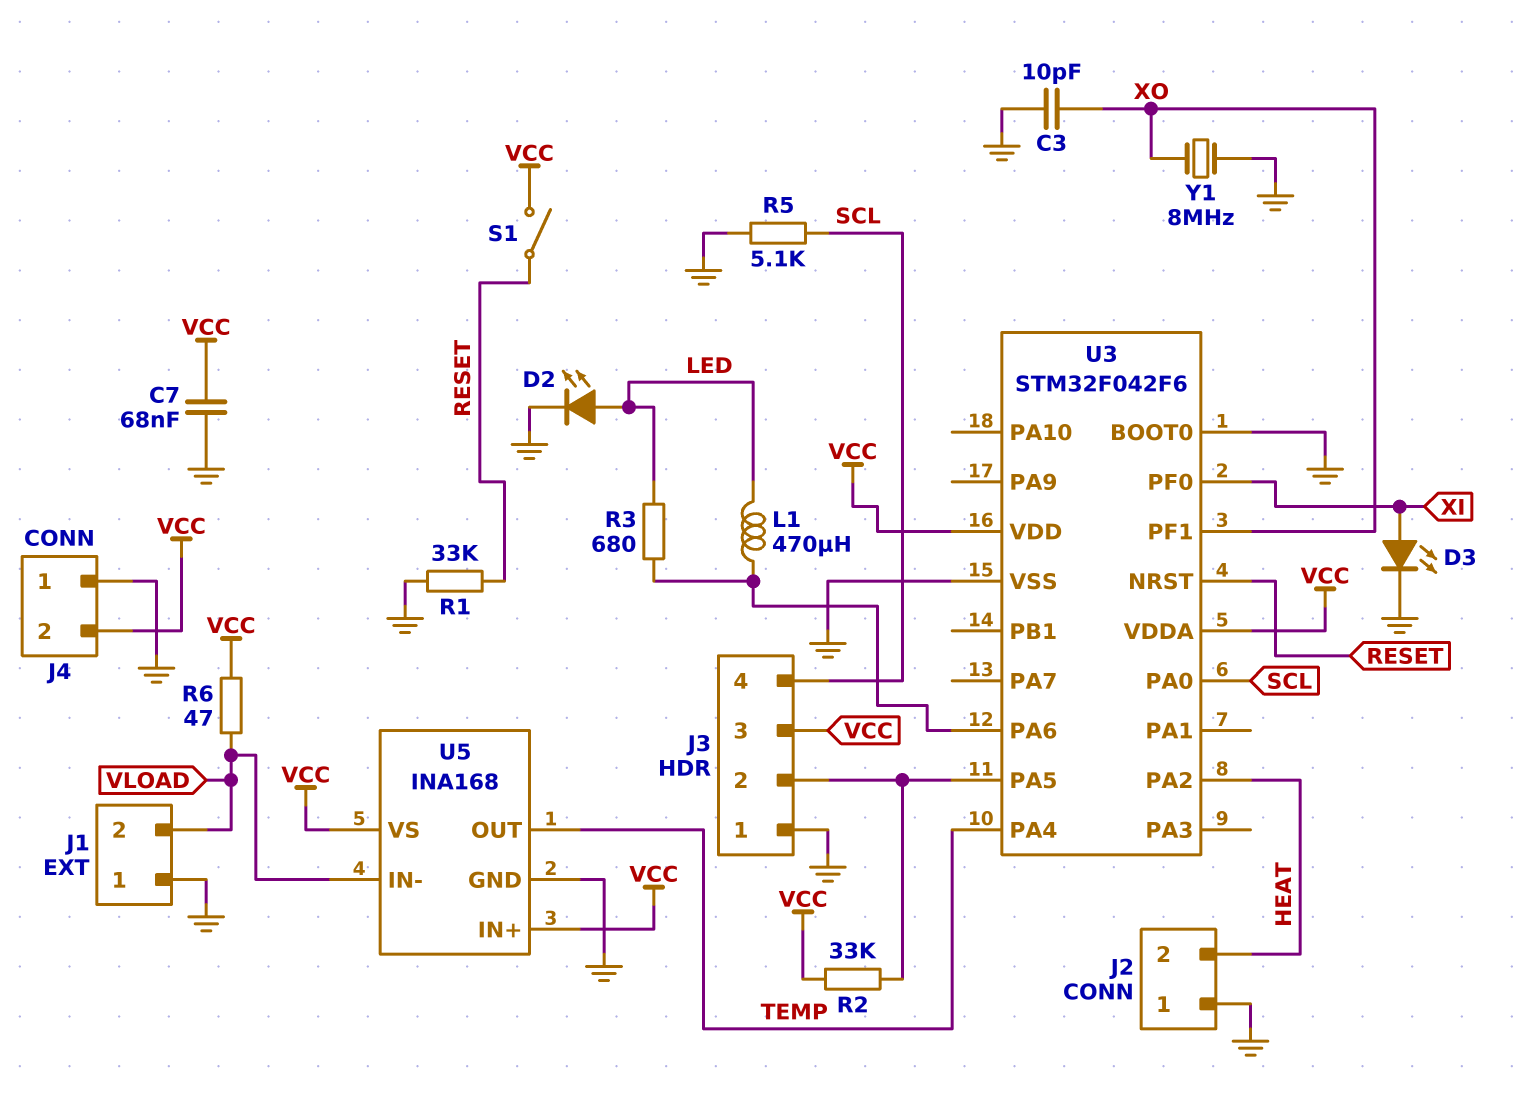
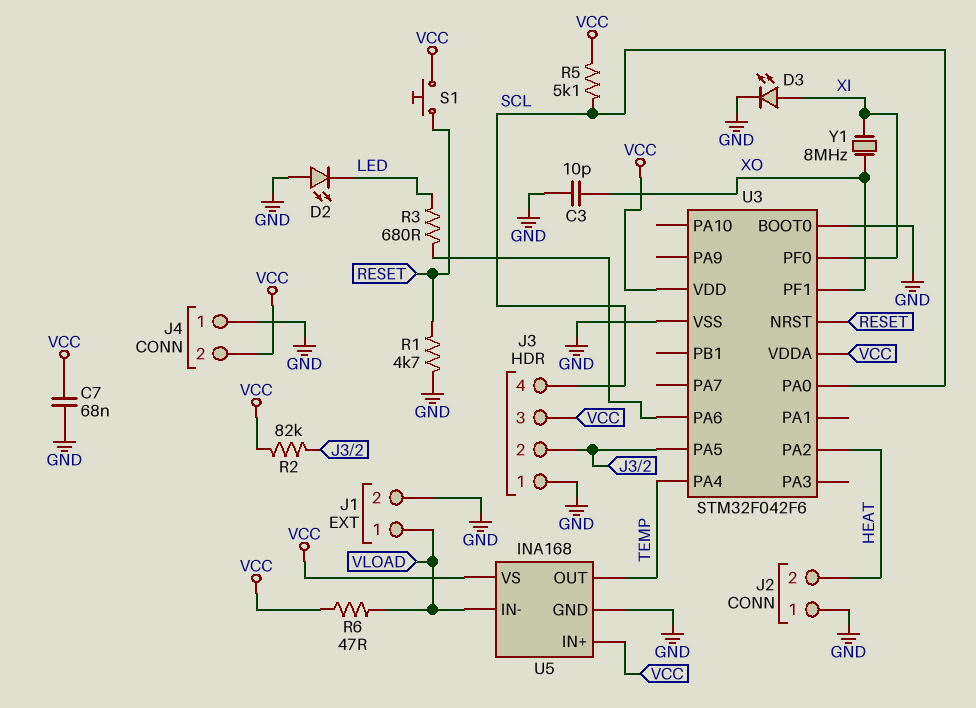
D2: LED (A LED, K GND) -> LED (A GND, K LED)
J1 pin 1: GND -> VLOAD
J1 pin 2: VLOAD -> GND
L1: 470uH (LED, U3/PA6) -> none
R1: 33k (GND, RESET) -> 4.7k (GND, RESET)
R2: 33k (J3/2, VCC) -> 82k (J3/2, VCC)
R5: 5.1k (GND, SCL) -> 5.1k (SCL, VCC)
S1: switch (RESET, VCC) -> button (RESET, VCC)
Y1: 8MHz (GND, XO) -> 8MHz (XI, XO)

